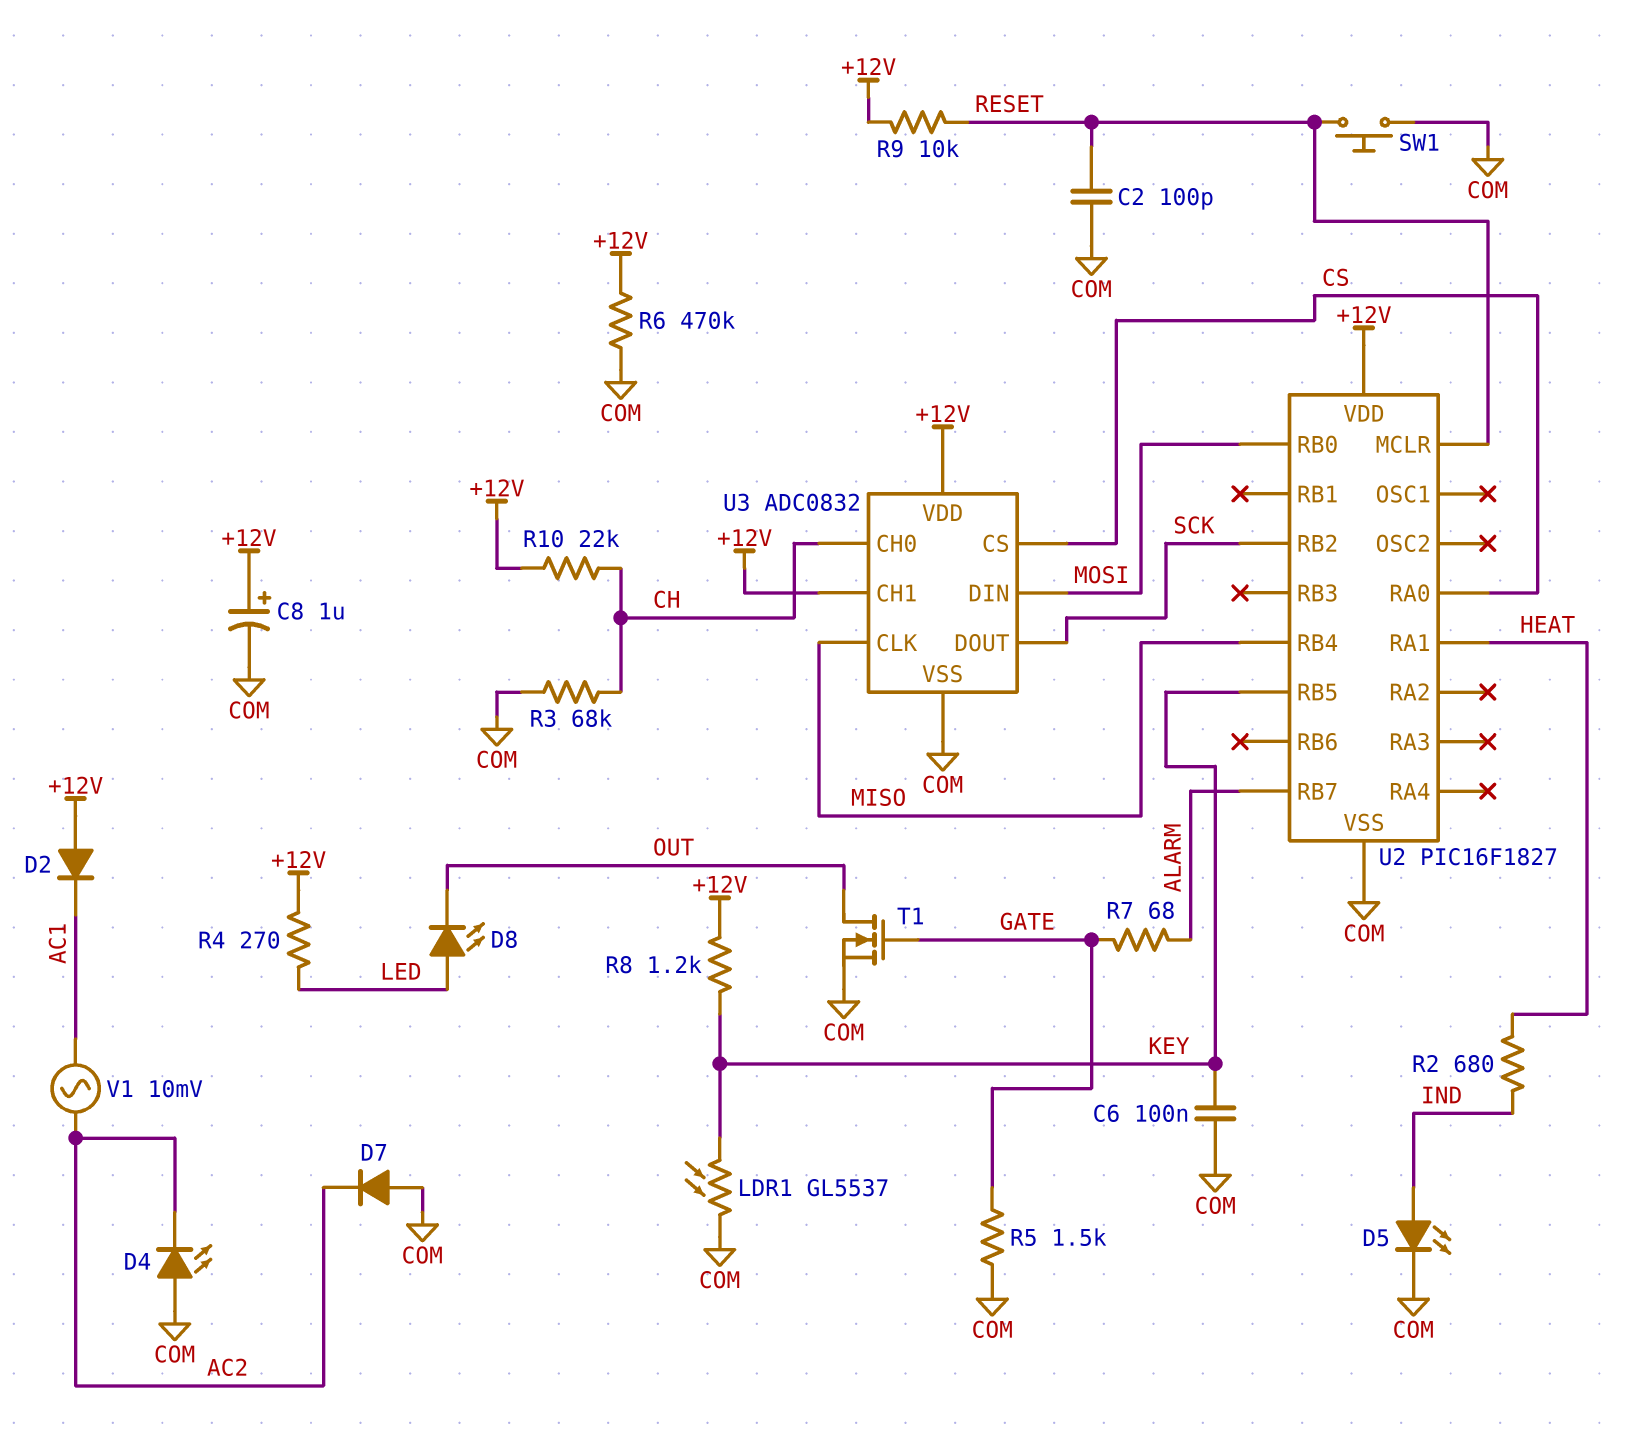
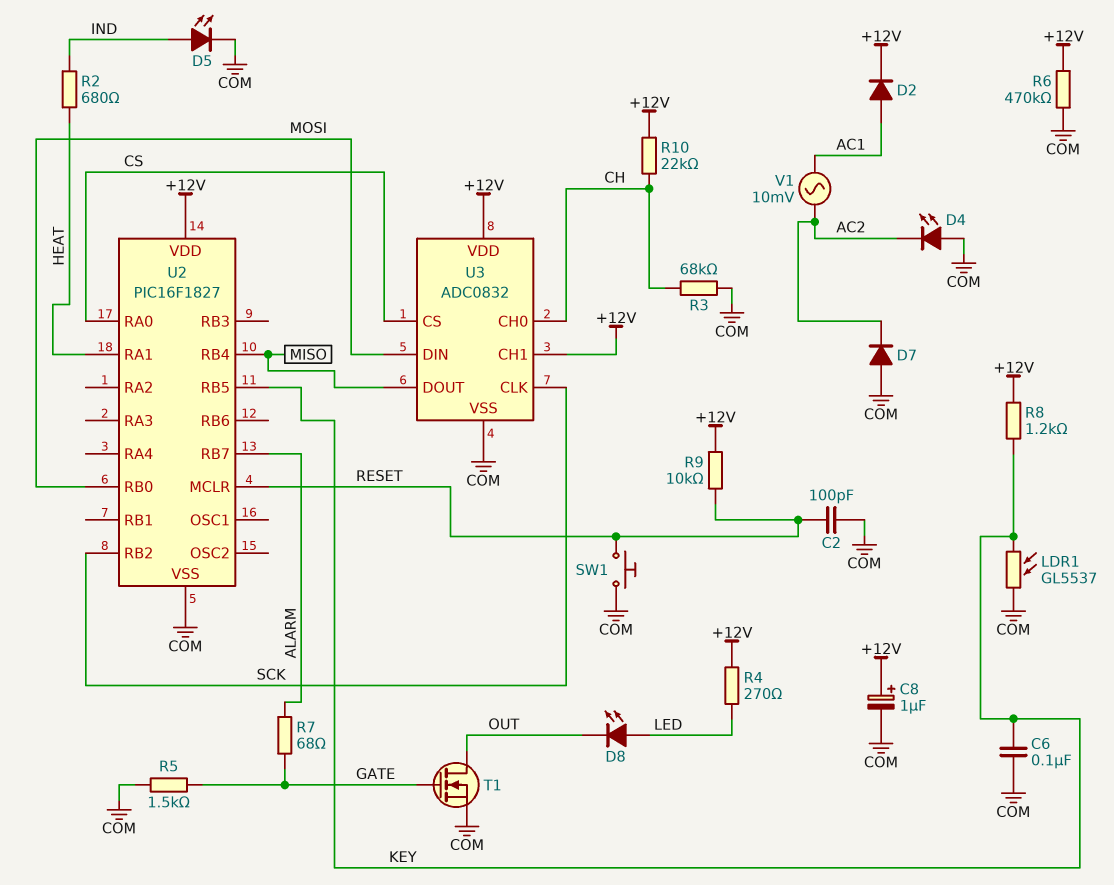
D2: diode (A +12V, K AC1) -> diode (A AC1, K +12V)
U3 pin CLK: MISO -> SCK
U3 pin DOUT: SCK -> MISO

